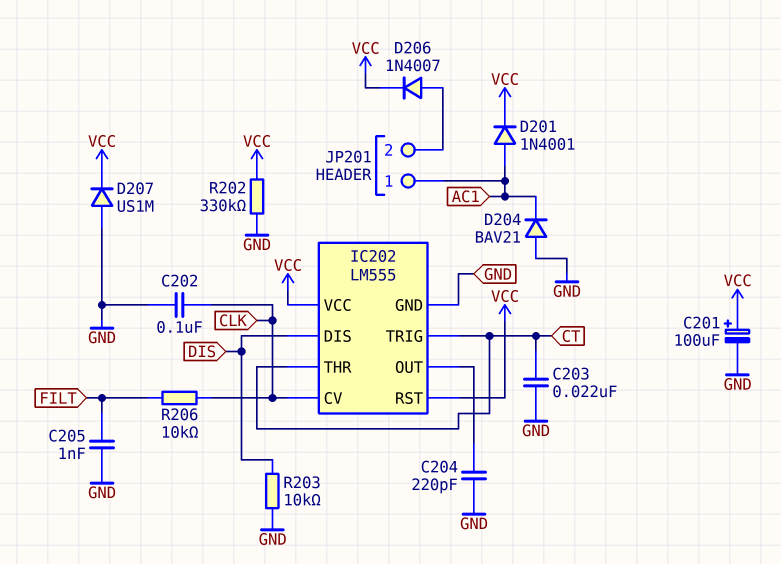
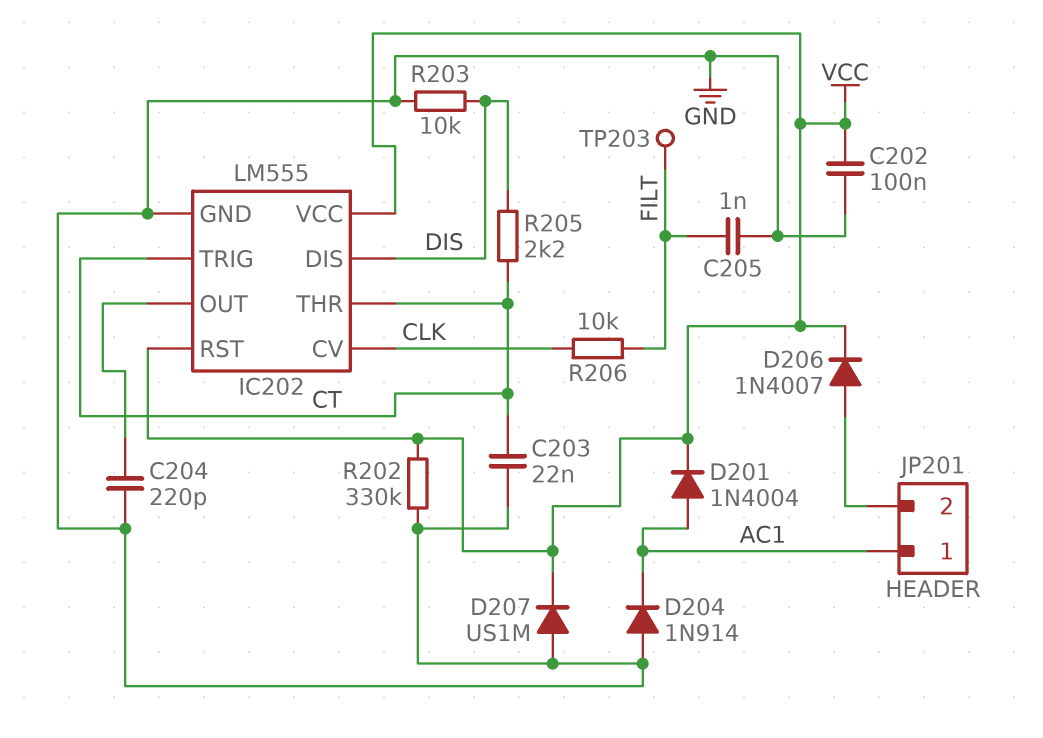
C201: 100uF (plus VCC, minus GND) -> none
C202: 100nF (CLK, GND) -> 100nF (GND, VCC)
D201: diode 1N4001 (A AC1, K VCC) -> diode 1N4004 (A AC1, K VCC)
D204: diode BAV21 (A GND, K AC1) -> diode 1N914 (A GND, K AC1)
R205: none -> 2.2k (CT, DIS)
TP203: none -> test point (FILT)

